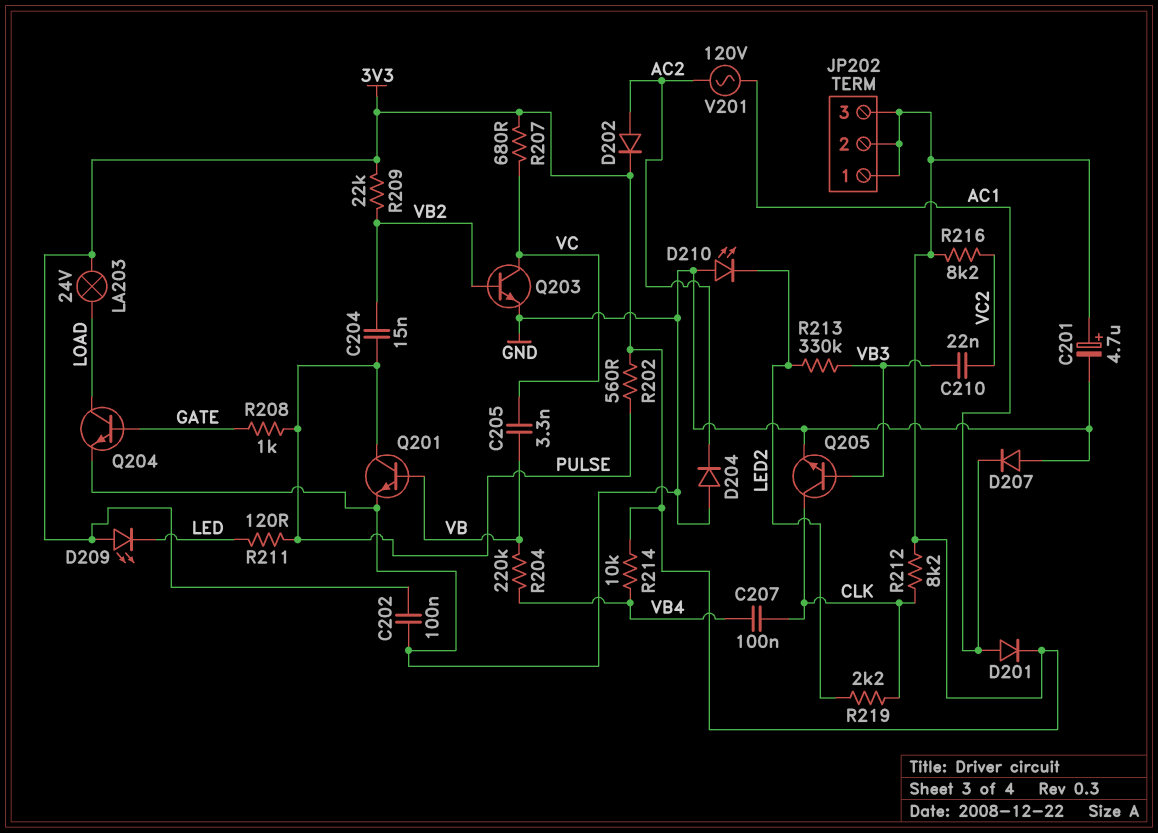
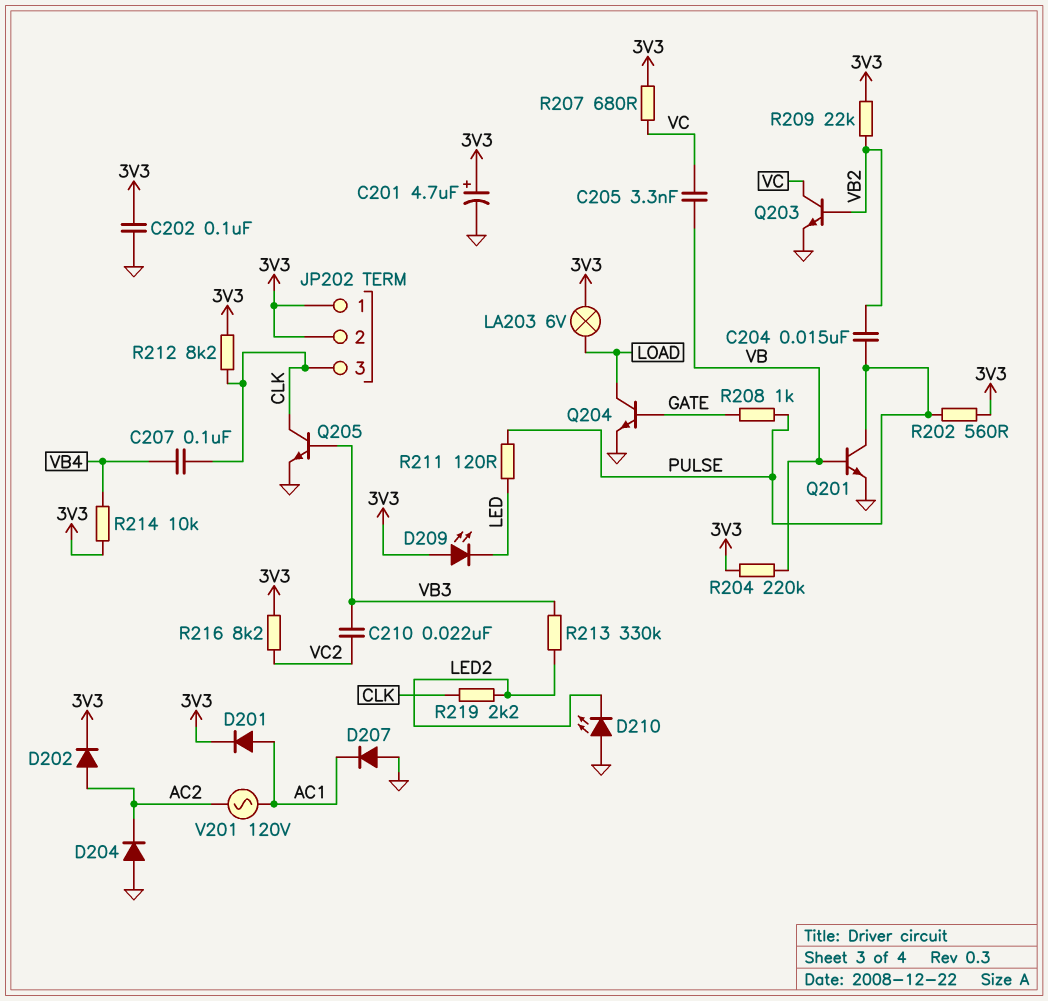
JP202 pin 3: 3V3 -> CLK
LA203: lamp 24V (3V3, LOAD) -> lamp 6V (3V3, LOAD)
R204: 220k (VB, VB4) -> 220k (3V3, VB)

